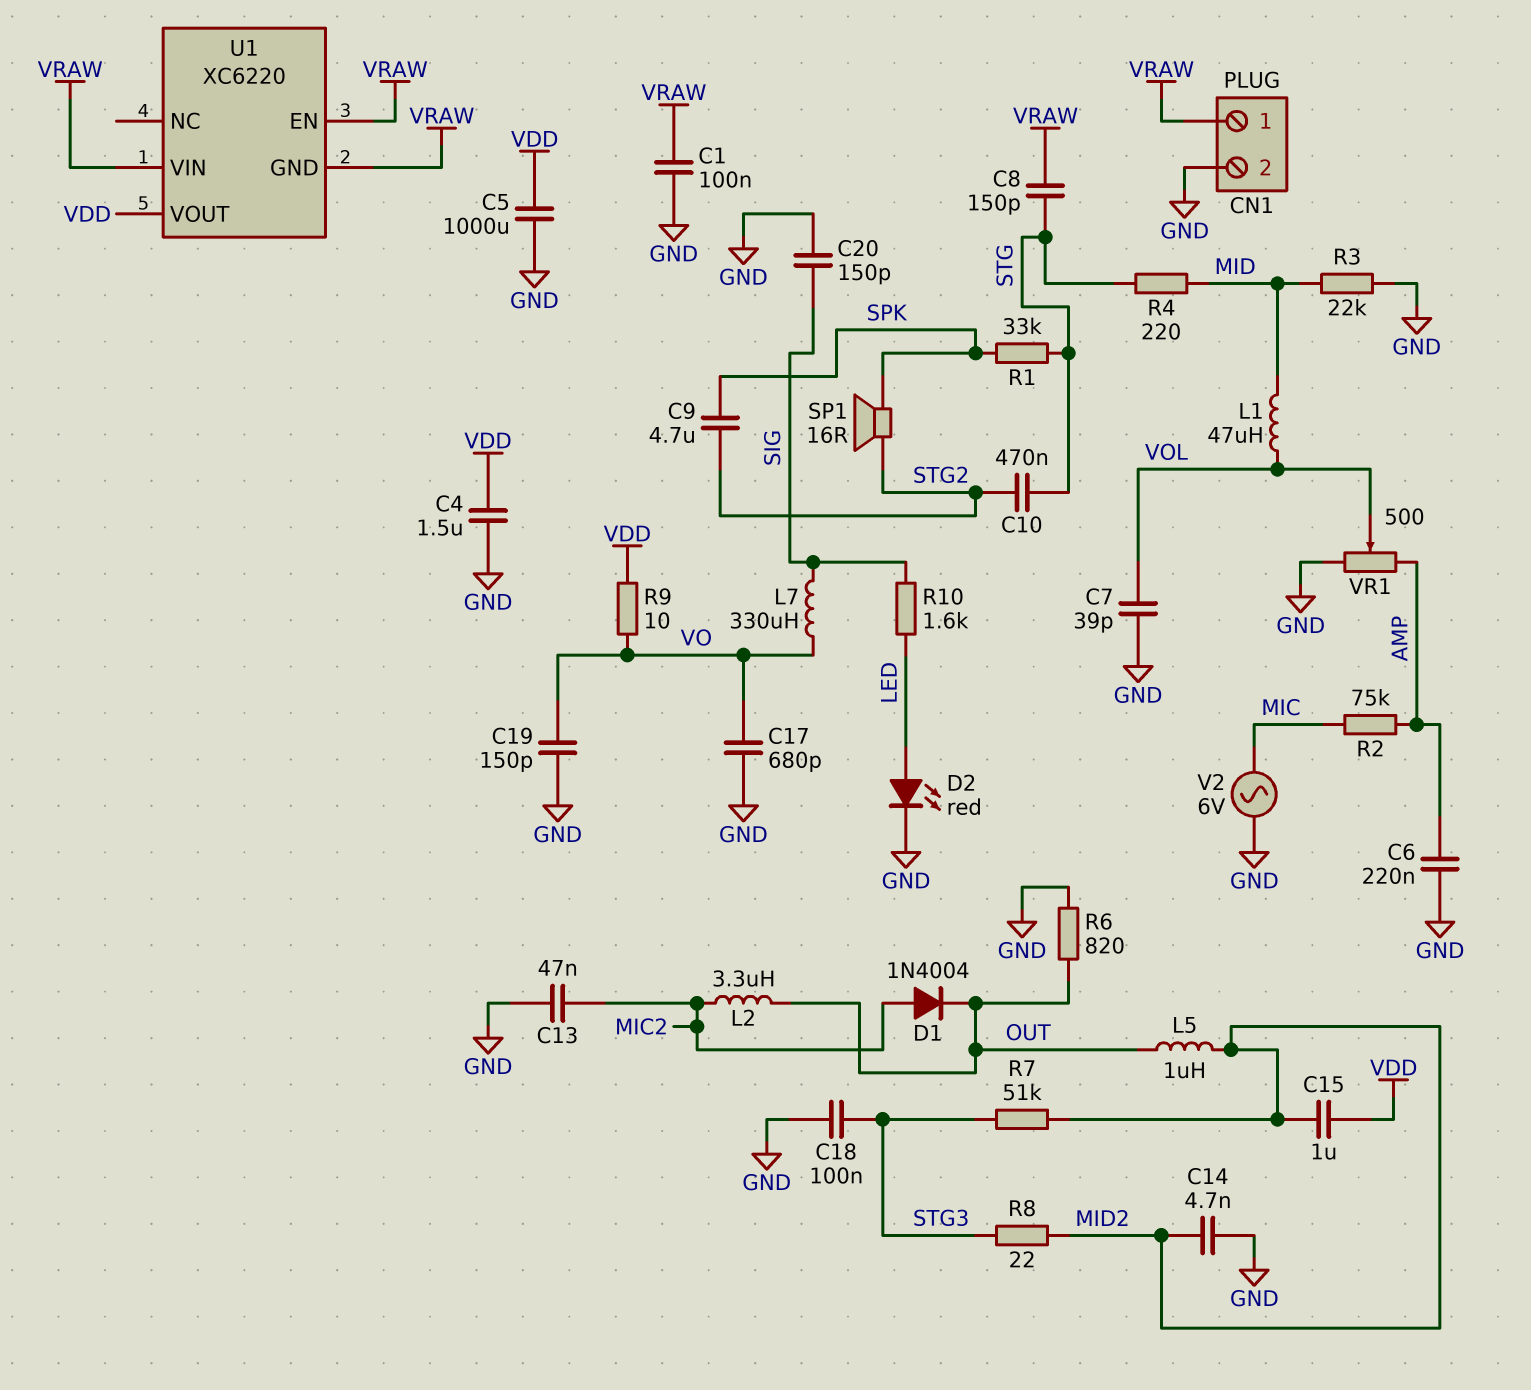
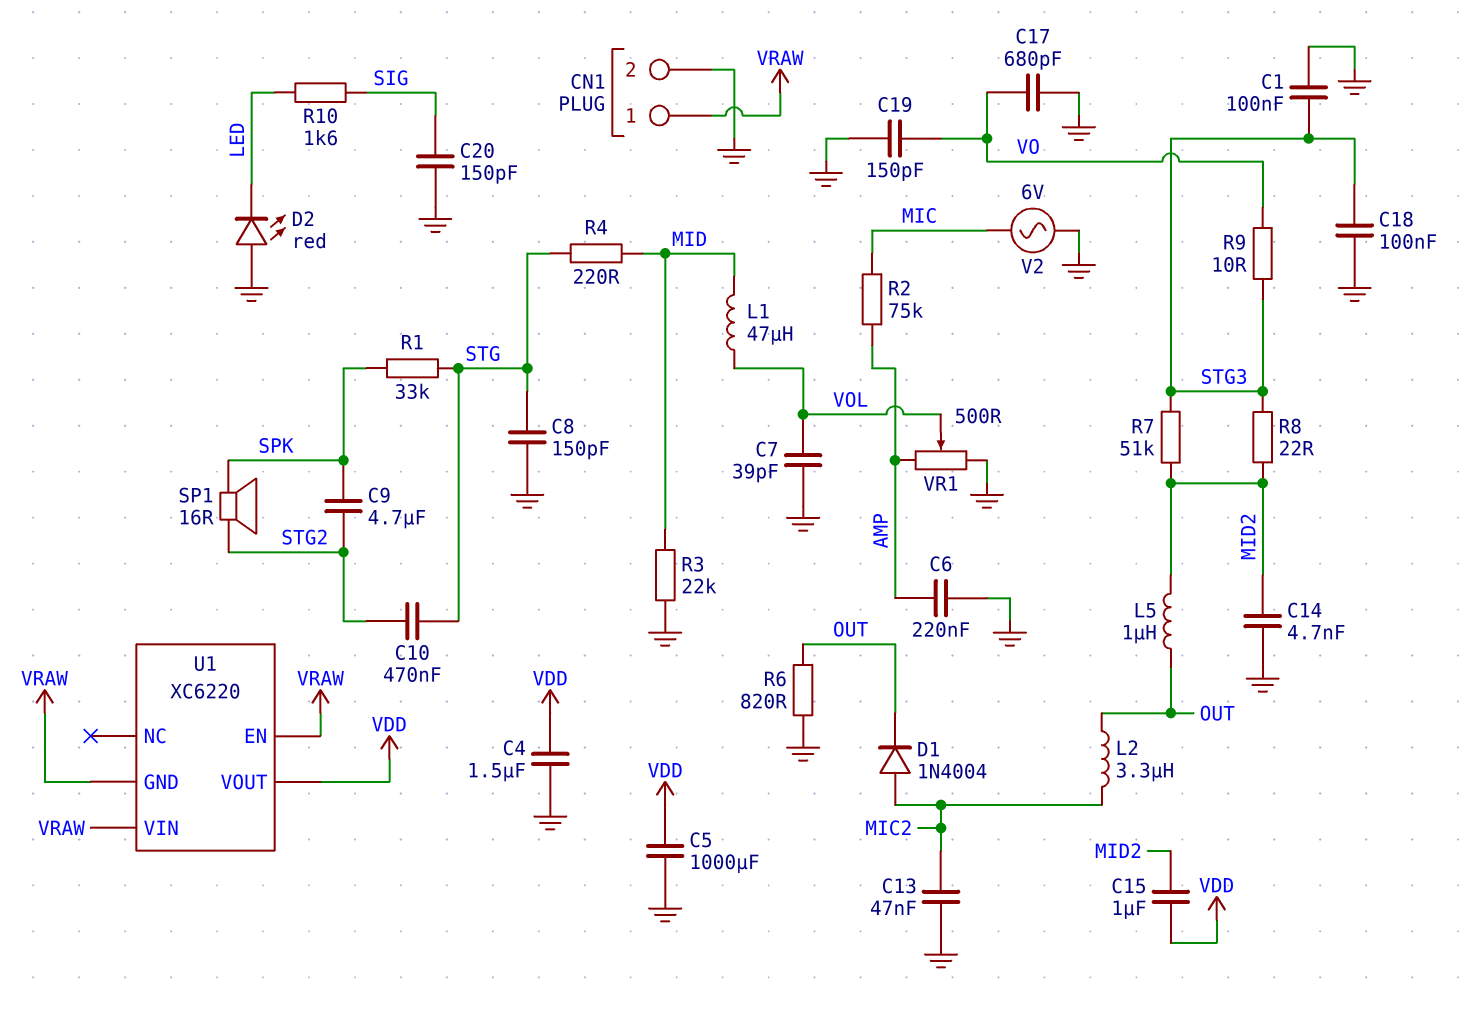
C1: 100nF (GND, VRAW) -> 100nF (GND, STG3)
C8: 150pF (STG, VRAW) -> 150pF (GND, STG)
D2: LED red (A LED, K GND) -> LED red (A GND, K LED)
L7: 330uH (SIG, VO) -> none
R9: 10 (VDD, VO) -> 10 (STG3, VO)

